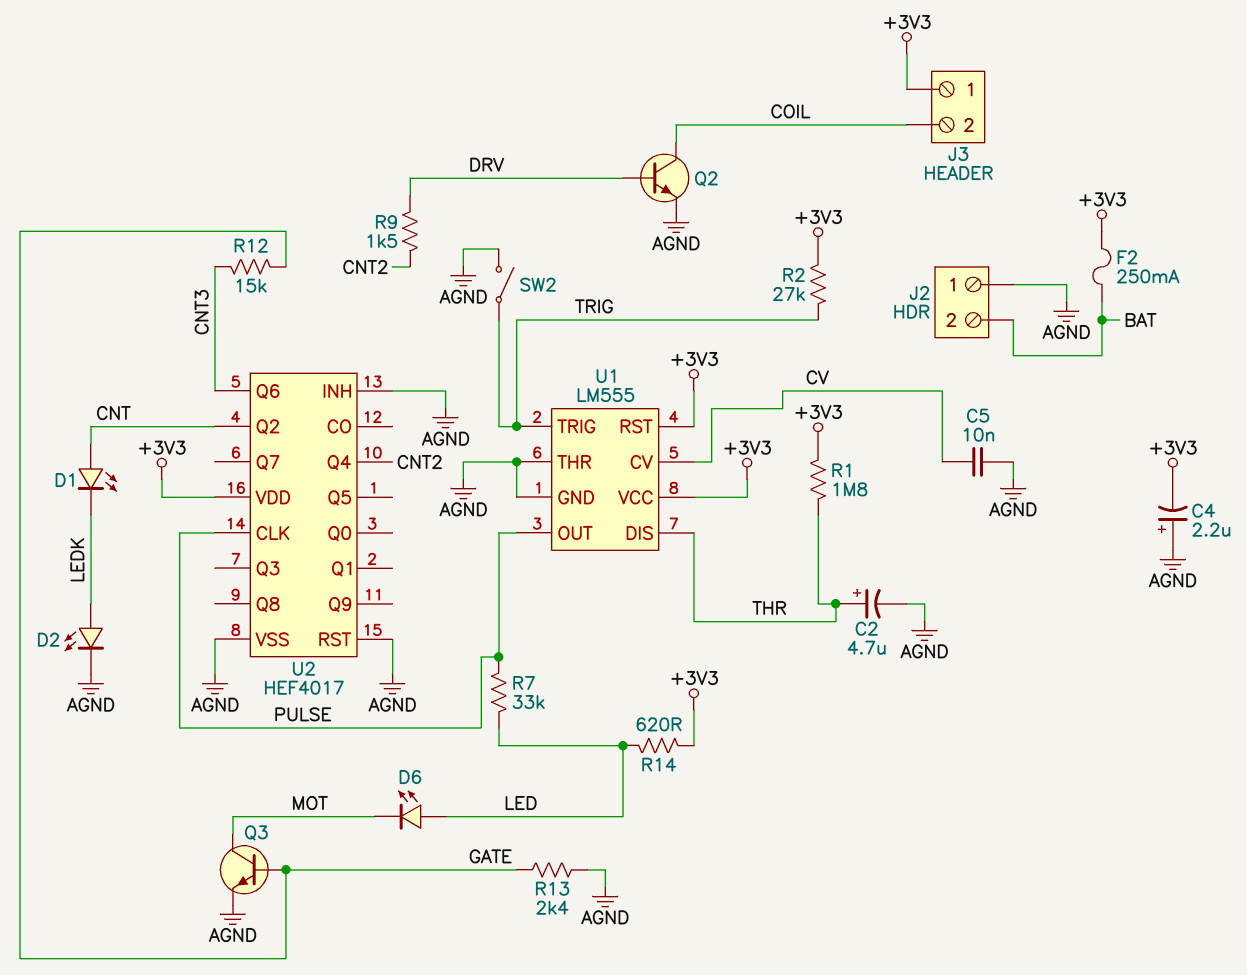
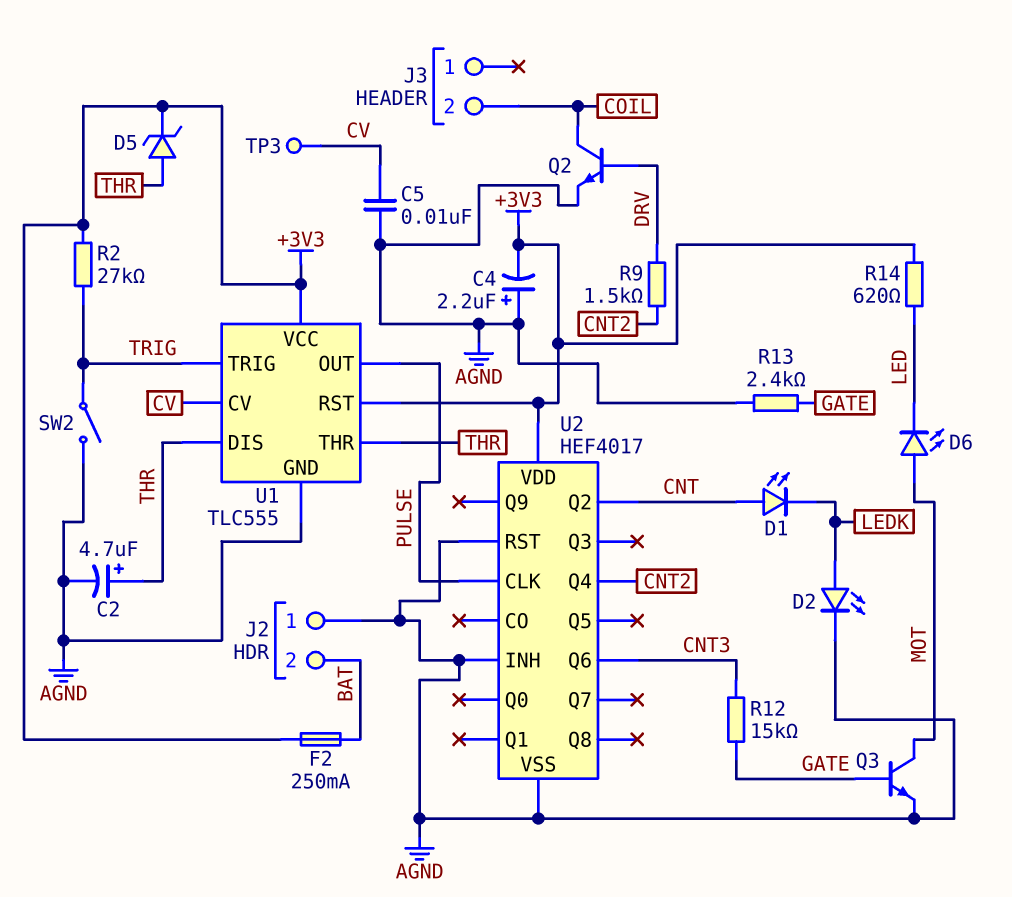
D5: none -> zener (A THR, K +3V3)
D6: LED (A LED, K MOT) -> LED (A MOT, K LED)
J3 pin 1: +3V3 -> none
R1: 1.8M (+3V3, THR) -> none
R7: 33k (LED, PULSE) -> none
TP3: none -> test point (CV)
U1: LM555 -> TLC555
U1 pin THR: AGND -> THR

